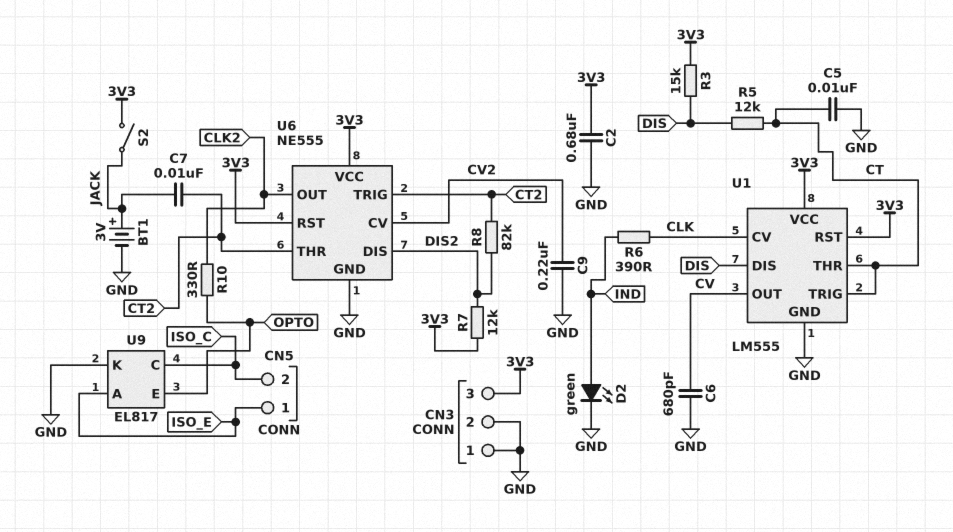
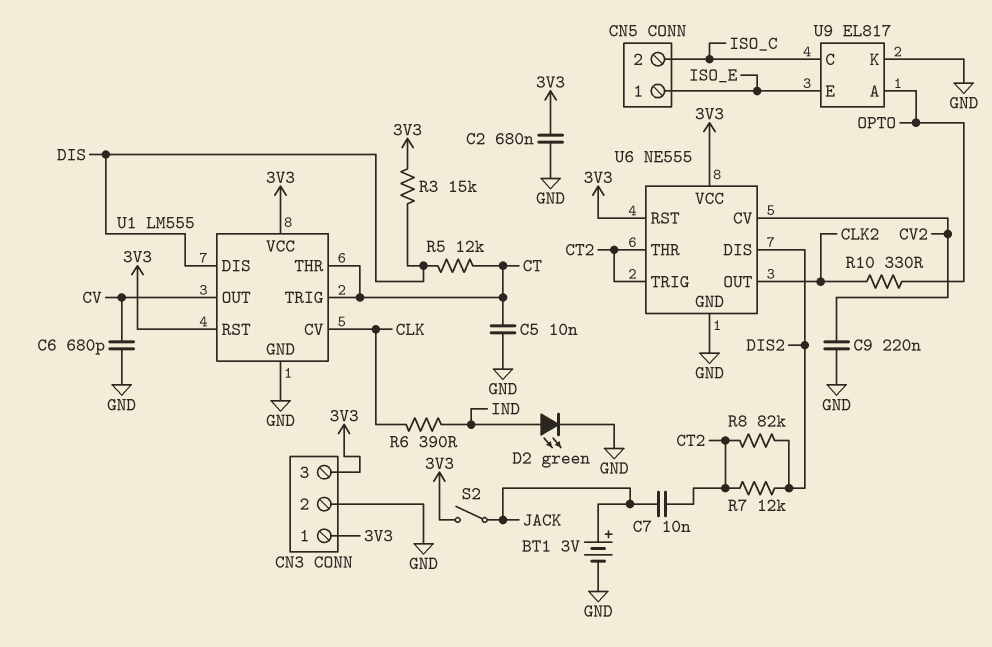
CN3 pin 1: GND -> 3V3
R7: 12k (3V3, DIS2) -> 12k (CT2, DIS2)
U9 pin A: ISO_E -> OPTO
U9 pin E: OPTO -> ISO_E

